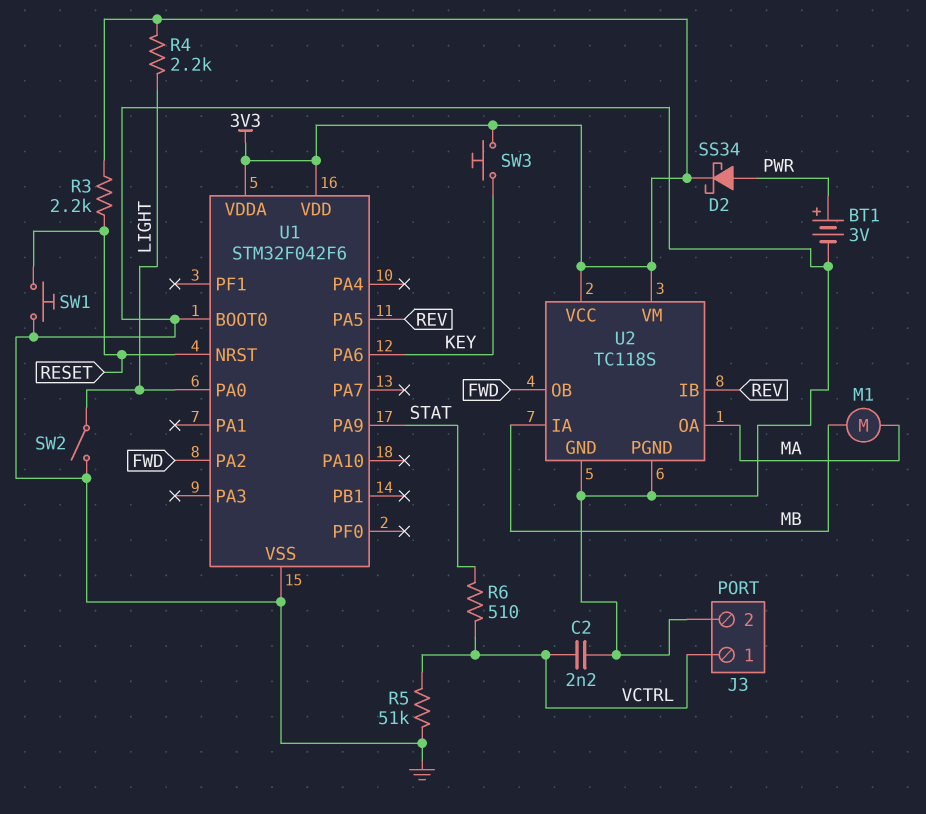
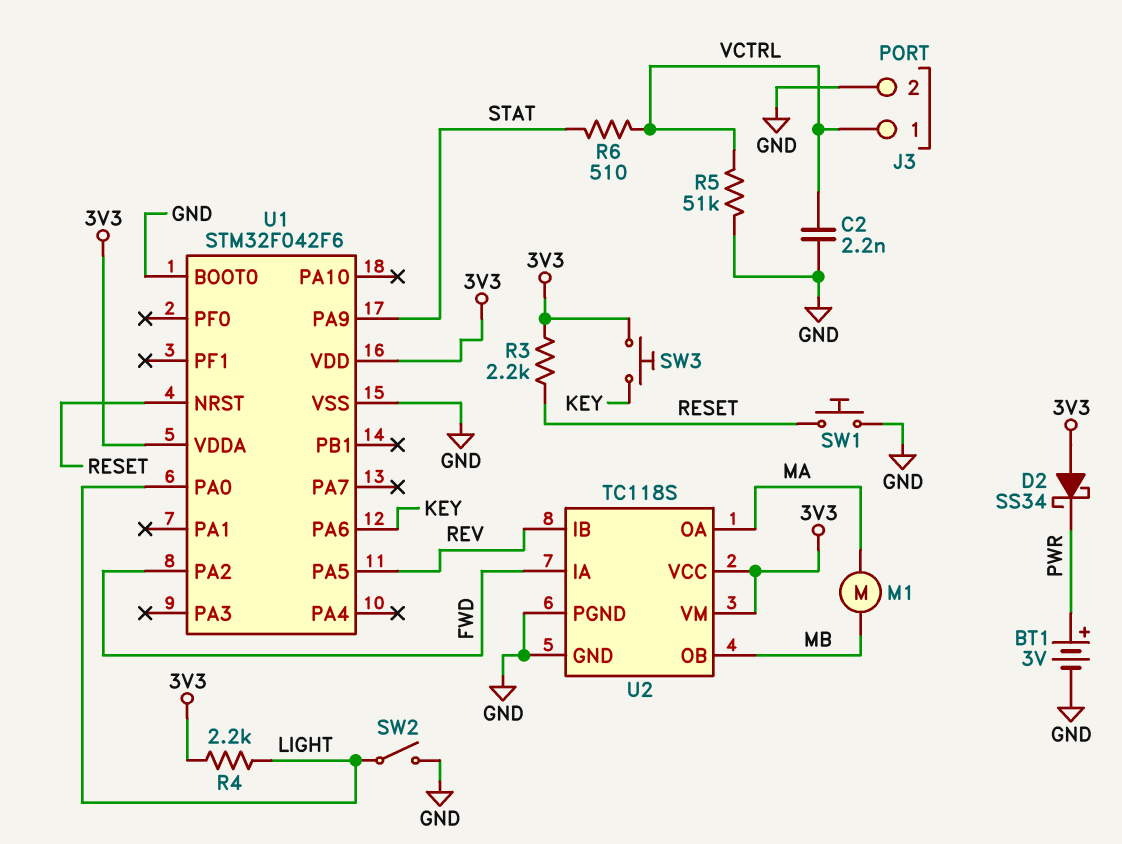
D2: schottky SS34 (A PWR, K 3V3) -> schottky SS34 (A 3V3, K PWR)
U2 pin IA: MB -> FWD
U2 pin OB: FWD -> MB

